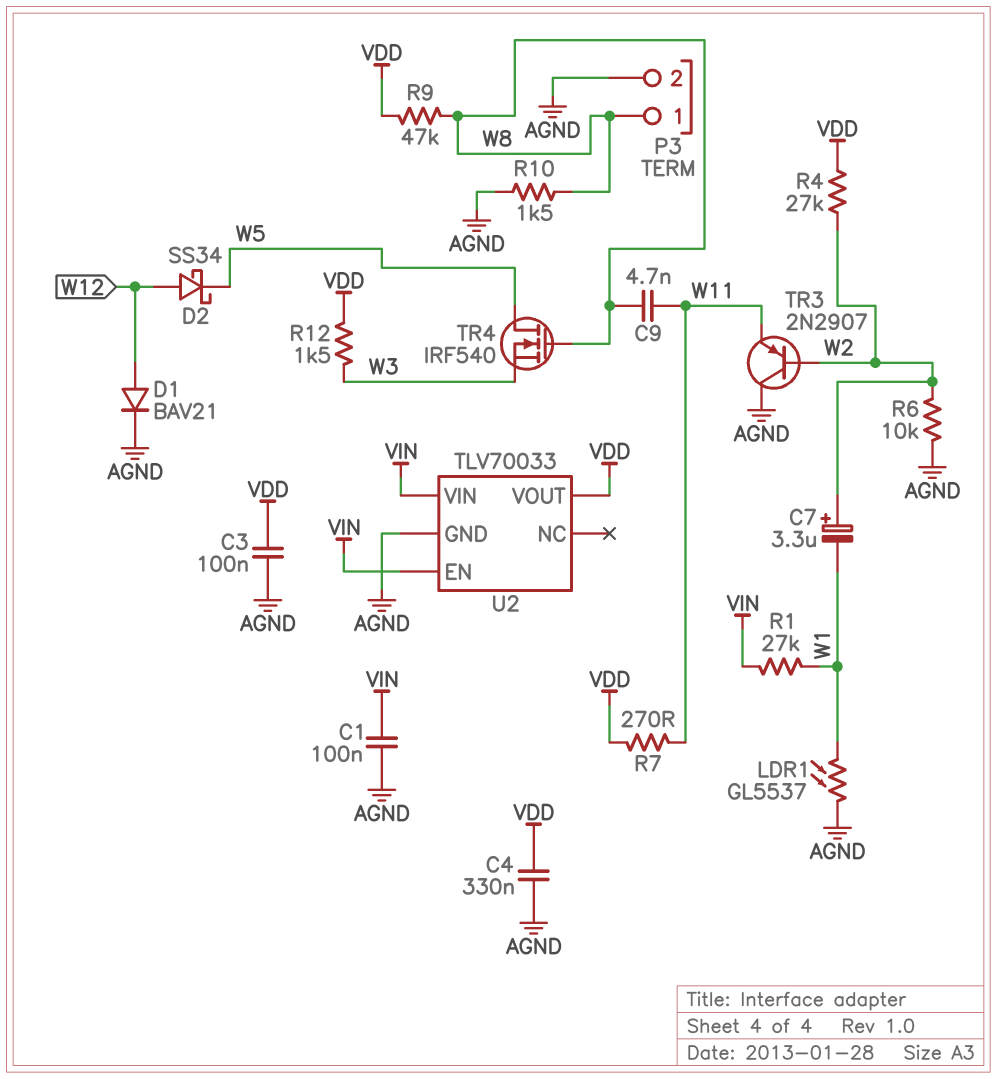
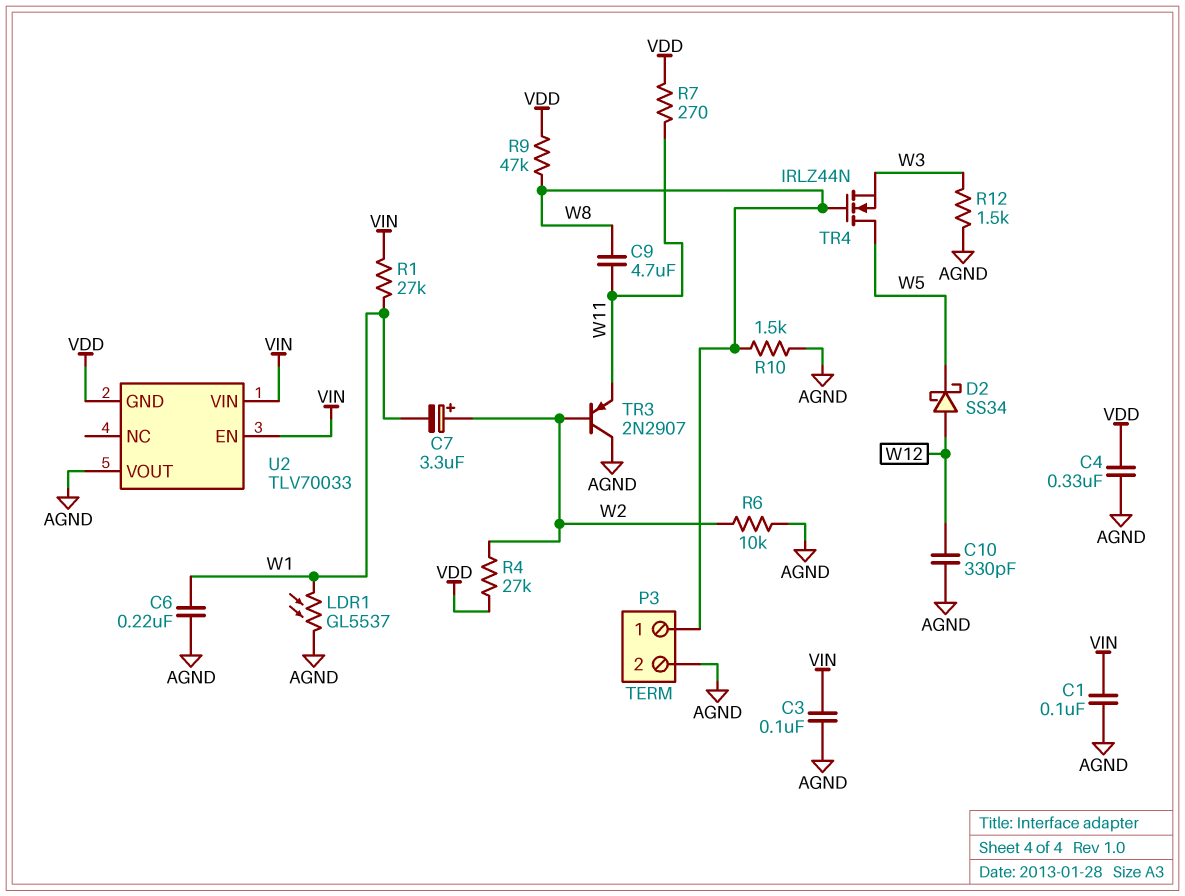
C3: 100nF (AGND, VDD) -> 100nF (AGND, VIN)
C6: none -> 220nF (AGND, W1)
C9: 4.7nF (W8, W11) -> 4.7uF (W8, W11)
C10: none -> 330pF (AGND, W12)
D1: diode BAV21 (A W12, K AGND) -> none
R12: 1.5k (VDD, W3) -> 1.5k (AGND, W3)
TR4: NMOS IRF540 (G W8, D W5, S W3) -> NMOS IRLZ44N (G W8, D W5, S W3)
U2 pin GND: AGND -> VDD
U2 pin VOUT: VDD -> AGND

